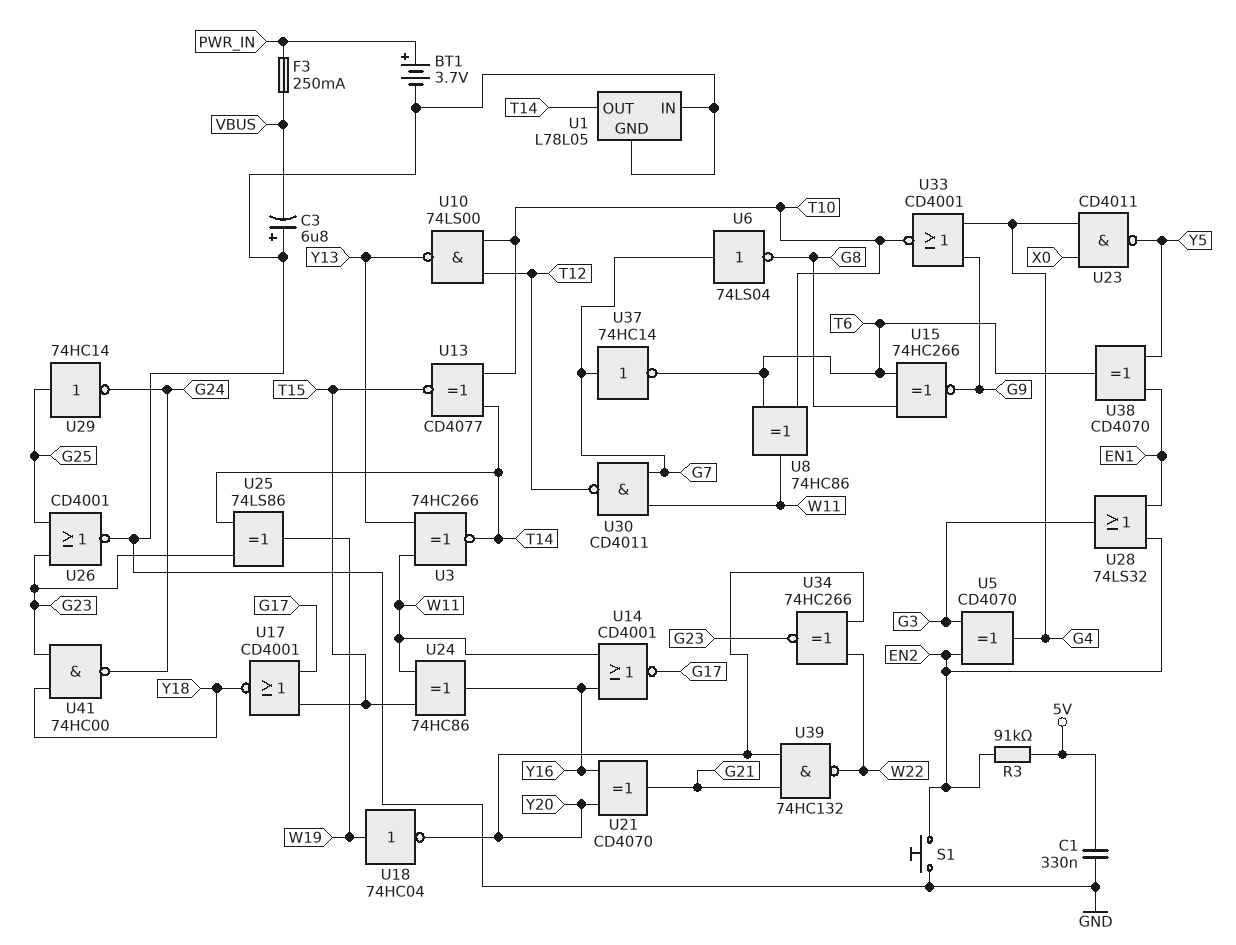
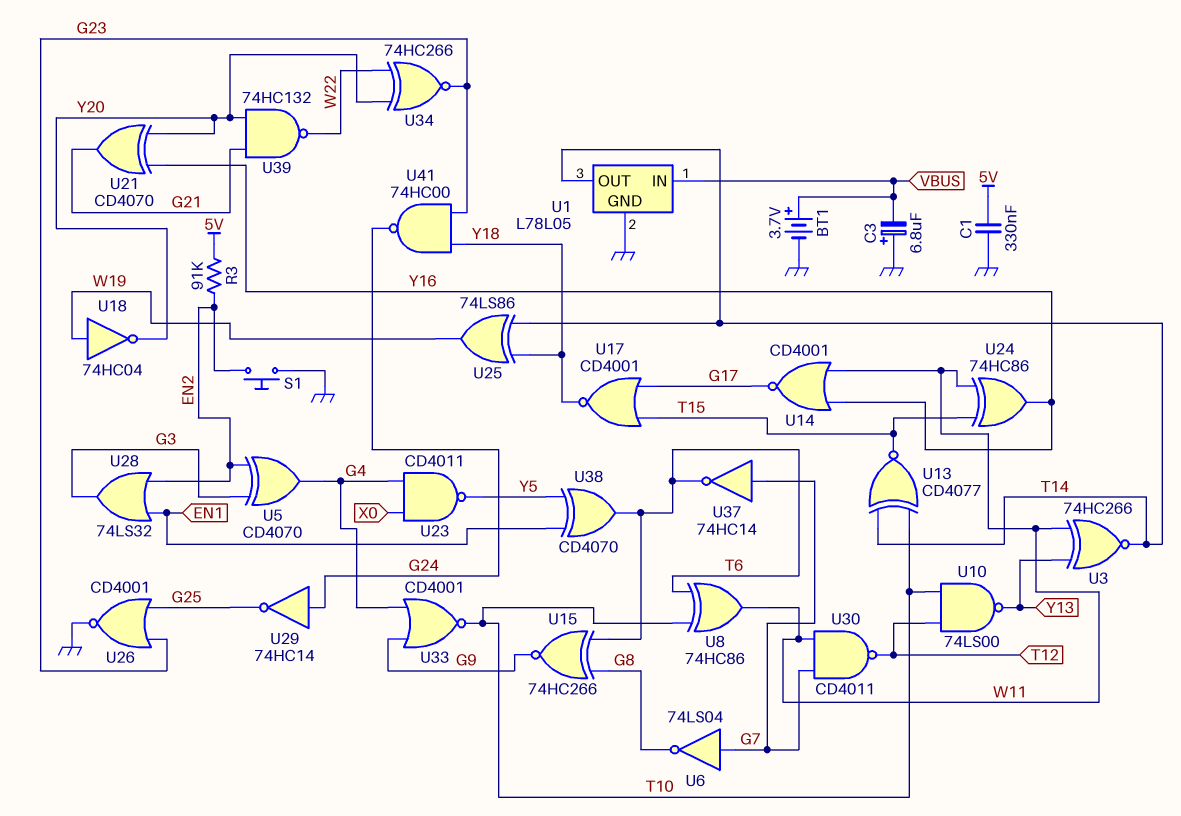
BT1: 3.7V (plus PWR_IN, minus GND) -> 3.7V (plus VBUS, minus GND)
F3: 250mA (PWR_IN, VBUS) -> none
U1 pin IN: GND -> VBUS
U25: XOR 74LS86 (in G23, in T14, out W19) -> XOR 74LS86 (in T14, in Y18, out W19)
U29: NOT 74HC14 (in G25, out G24) -> NOT 74HC14 (in G24, out G25)

